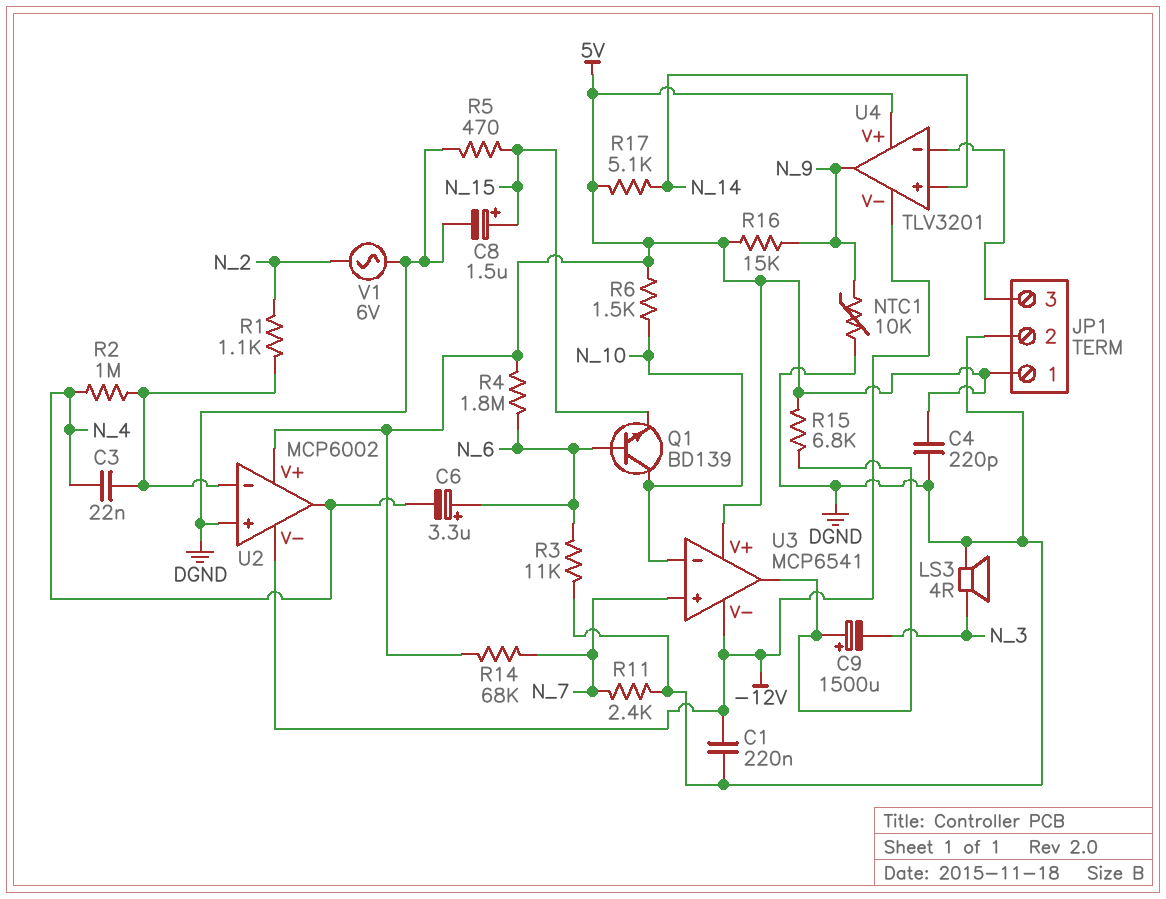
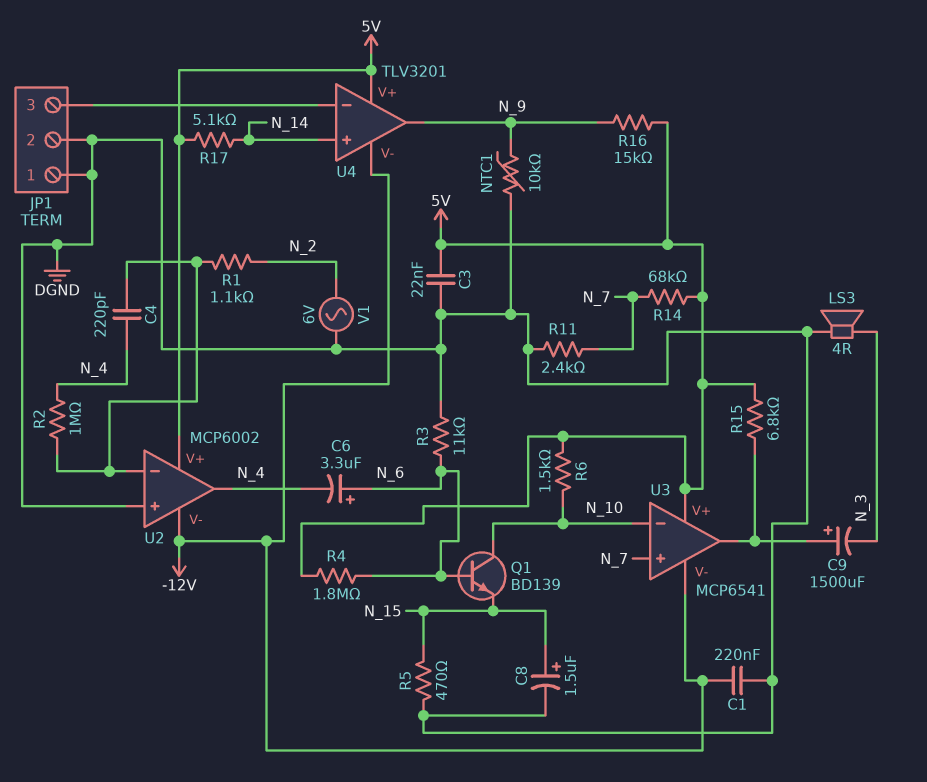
C3: 22nF (N_4, U2/in-) -> 22nF (5V, DGND)
C4: 220pF (5V, DGND) -> 220pF (N_4, U2/in-)
JP1 pin 1: 5V -> DGND

